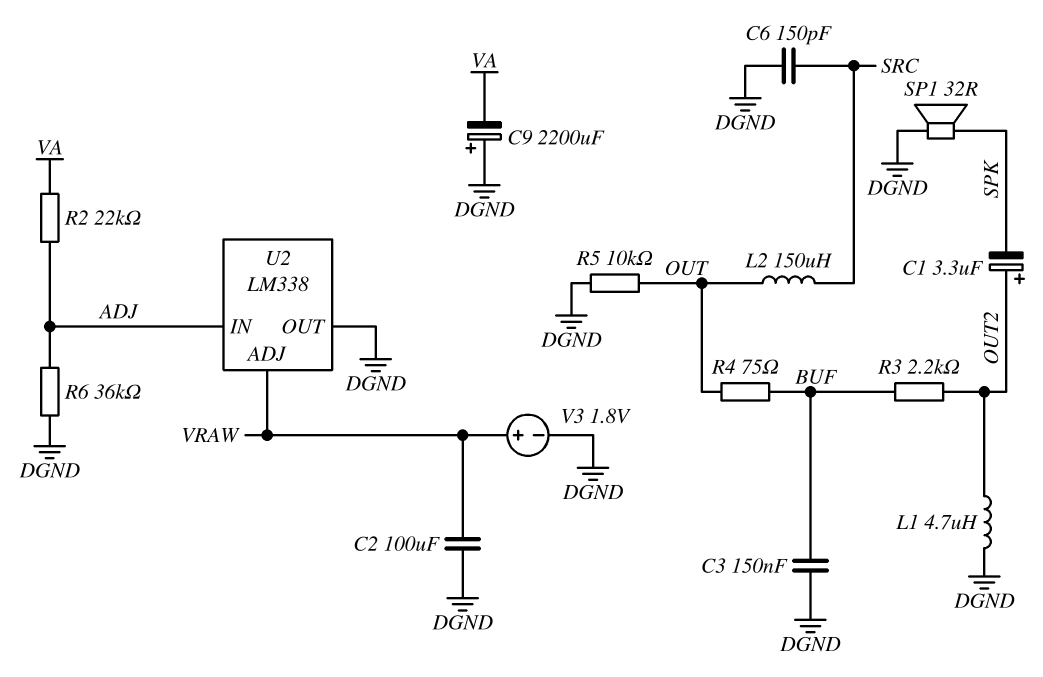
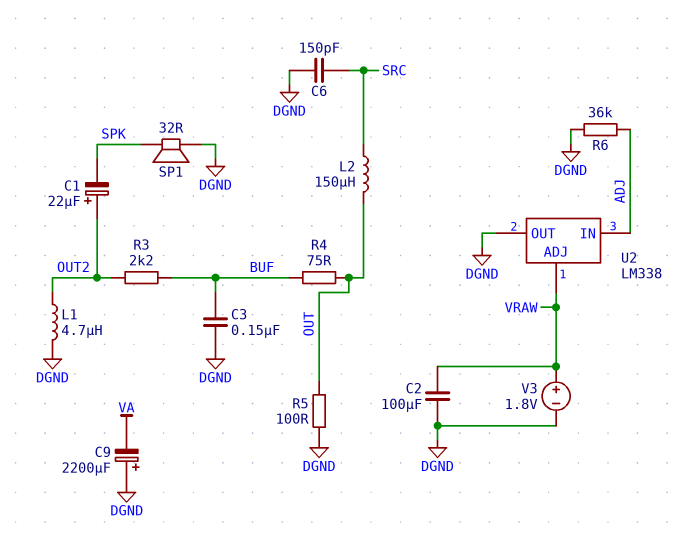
C1: 3.3uF (plus OUT2, minus SPK) -> 22uF (plus OUT2, minus SPK)
R2: 22k (ADJ, VA) -> none
R5: 10k (DGND, OUT) -> 100 (DGND, OUT)

